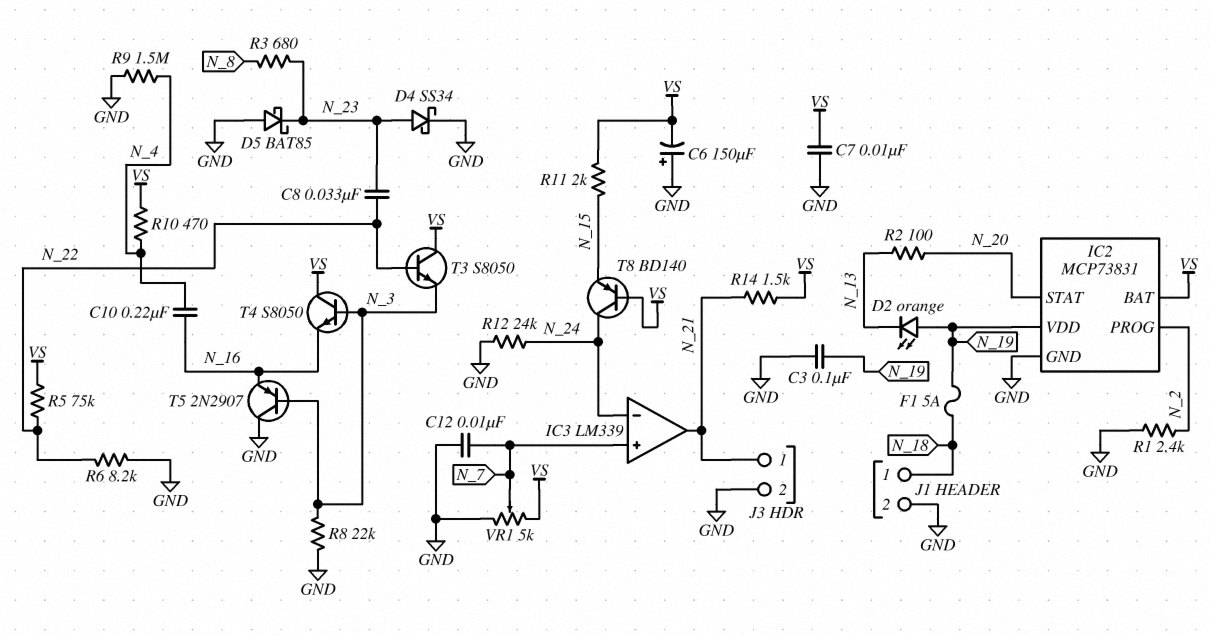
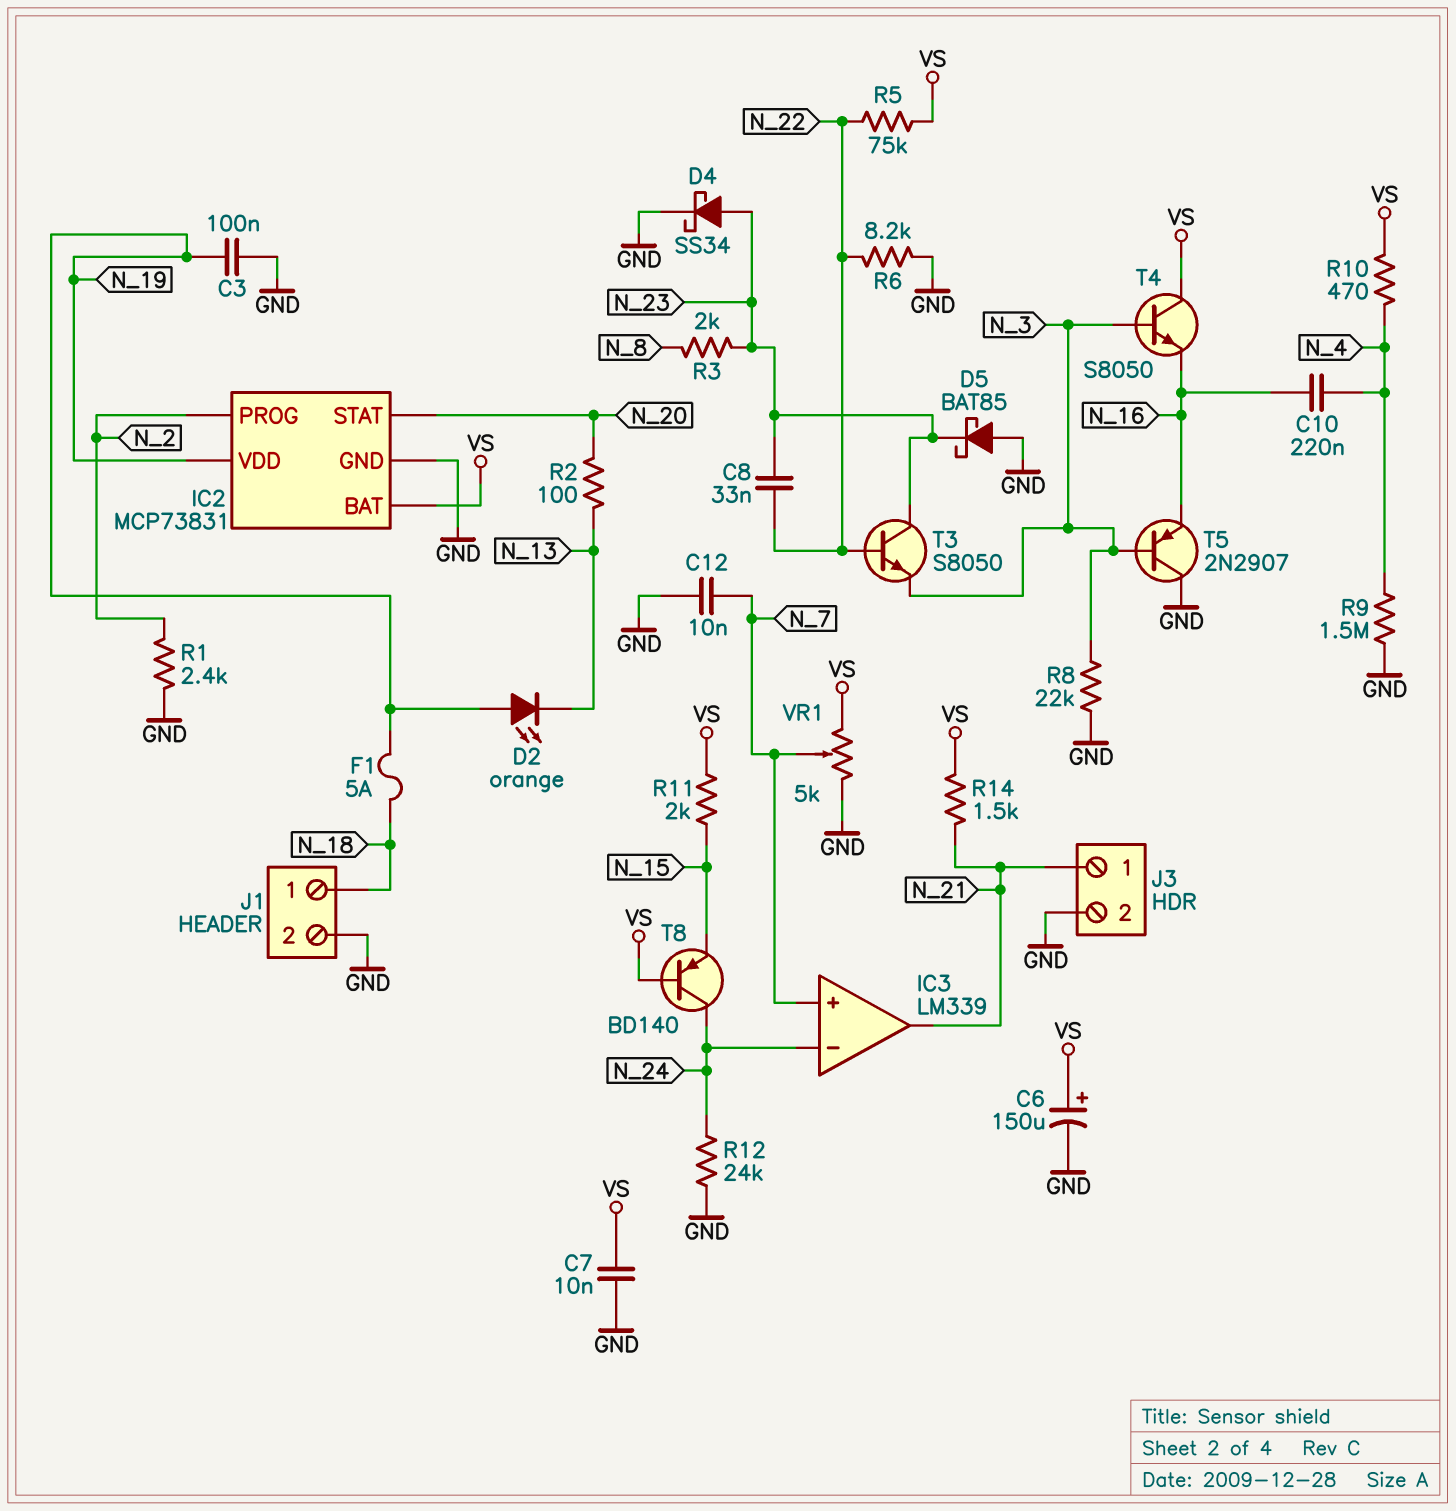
C6: 150uF (plus GND, minus VS) -> 150uF (plus VS, minus GND)
R3: 680 (N_8, N_23) -> 2k (N_8, N_23)
T3: NPN S8050 (B N_22, C VS, E N_3) -> NPN S8050 (B N_22, C N_23, E N_3)

